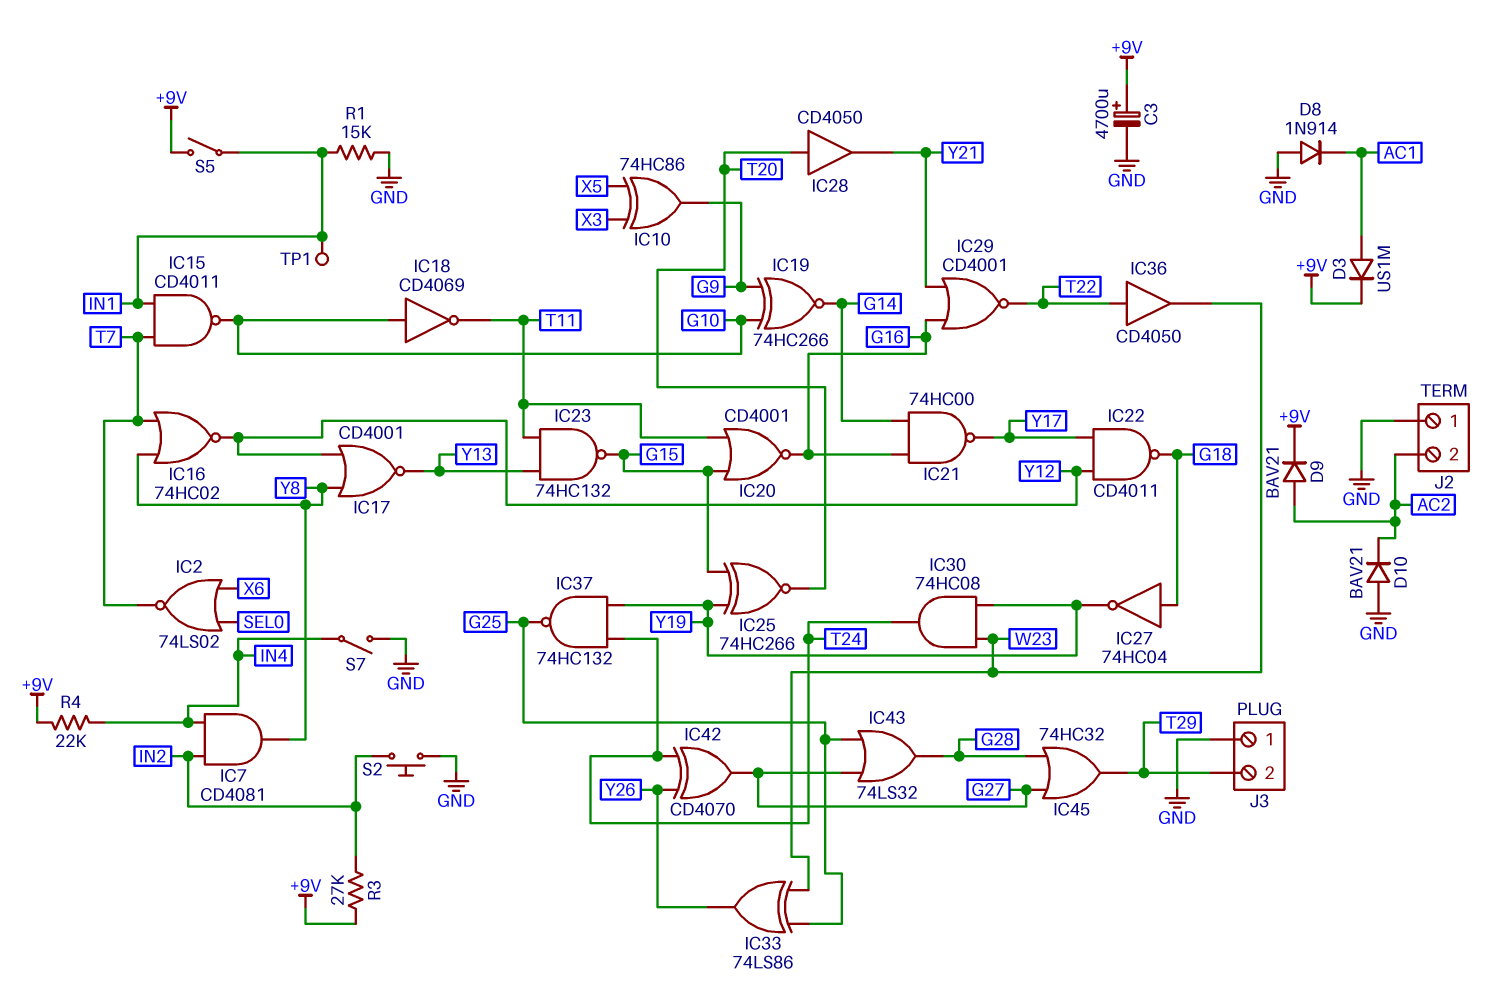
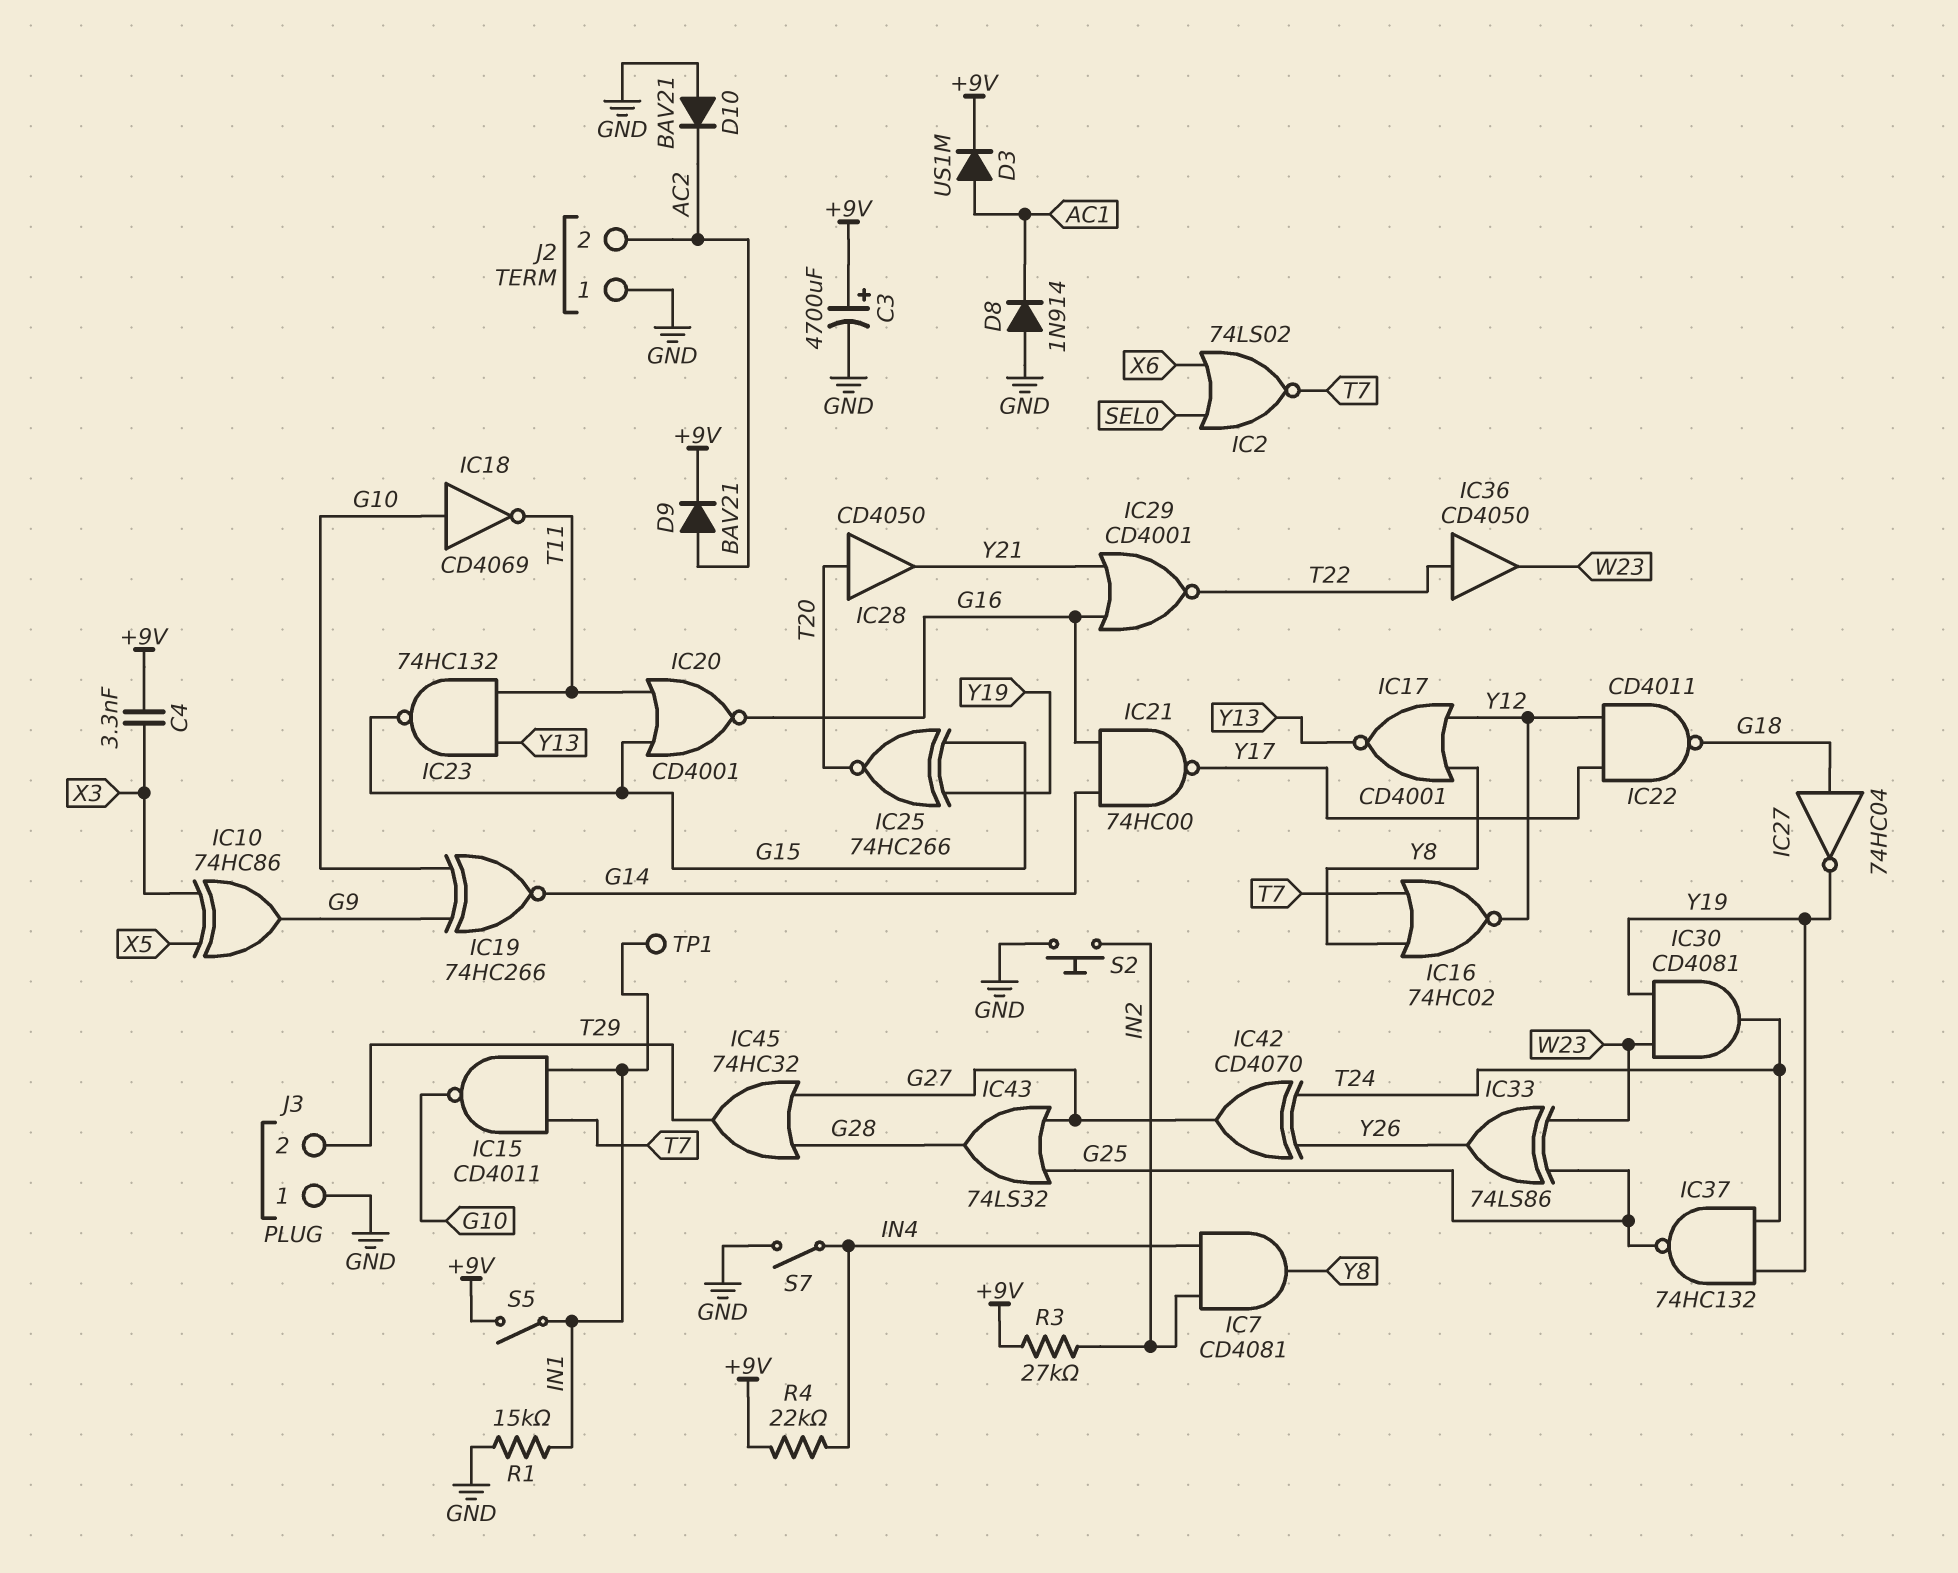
C4: none -> 3.3nF (+9V, X3)
IC30: AND 74HC08 (in W23, in Y19, out T24) -> AND CD4081 (in W23, in Y19, out T24)

